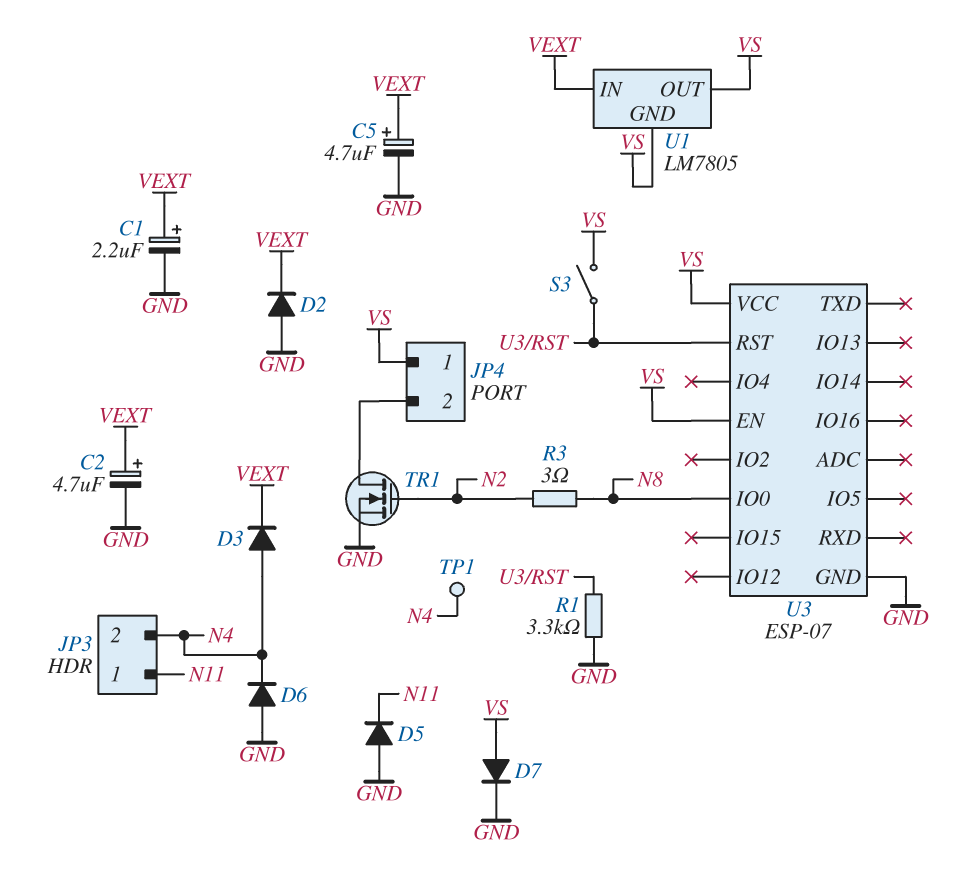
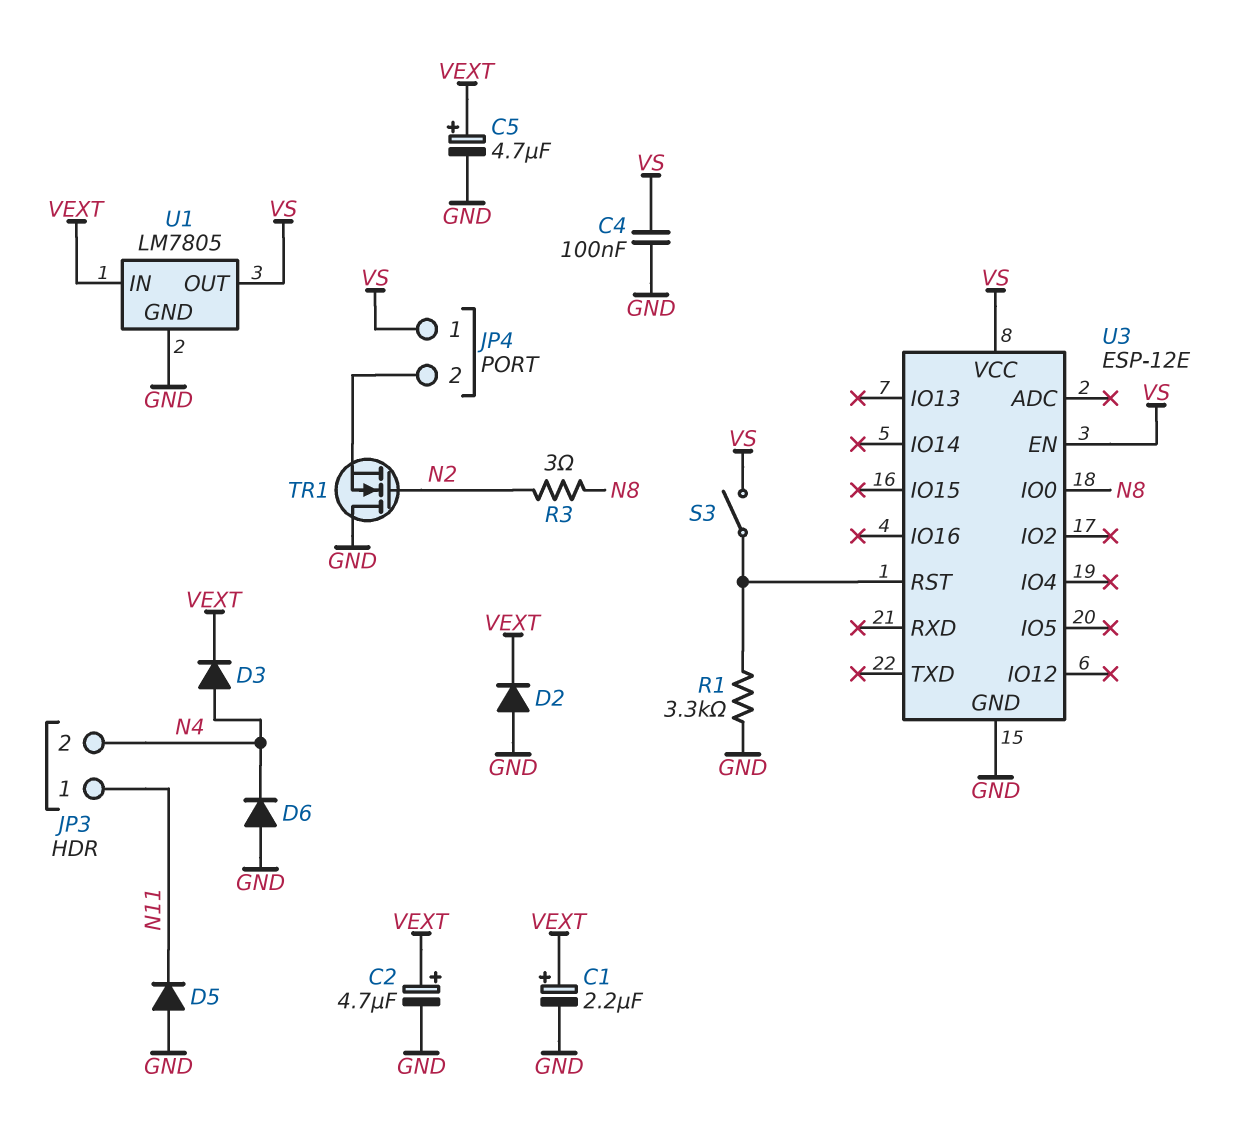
C4: none -> 100nF (GND, VS)
D7: diode (A VS, K GND) -> none
TP1: test point (N4) -> none
TR1: NMOS (G N2, D JP4/2, S GND) -> NMOS (G N2, D GND, S JP4/2)
U1 pin GND: VS -> GND
U3: ESP-07 -> ESP-12E

